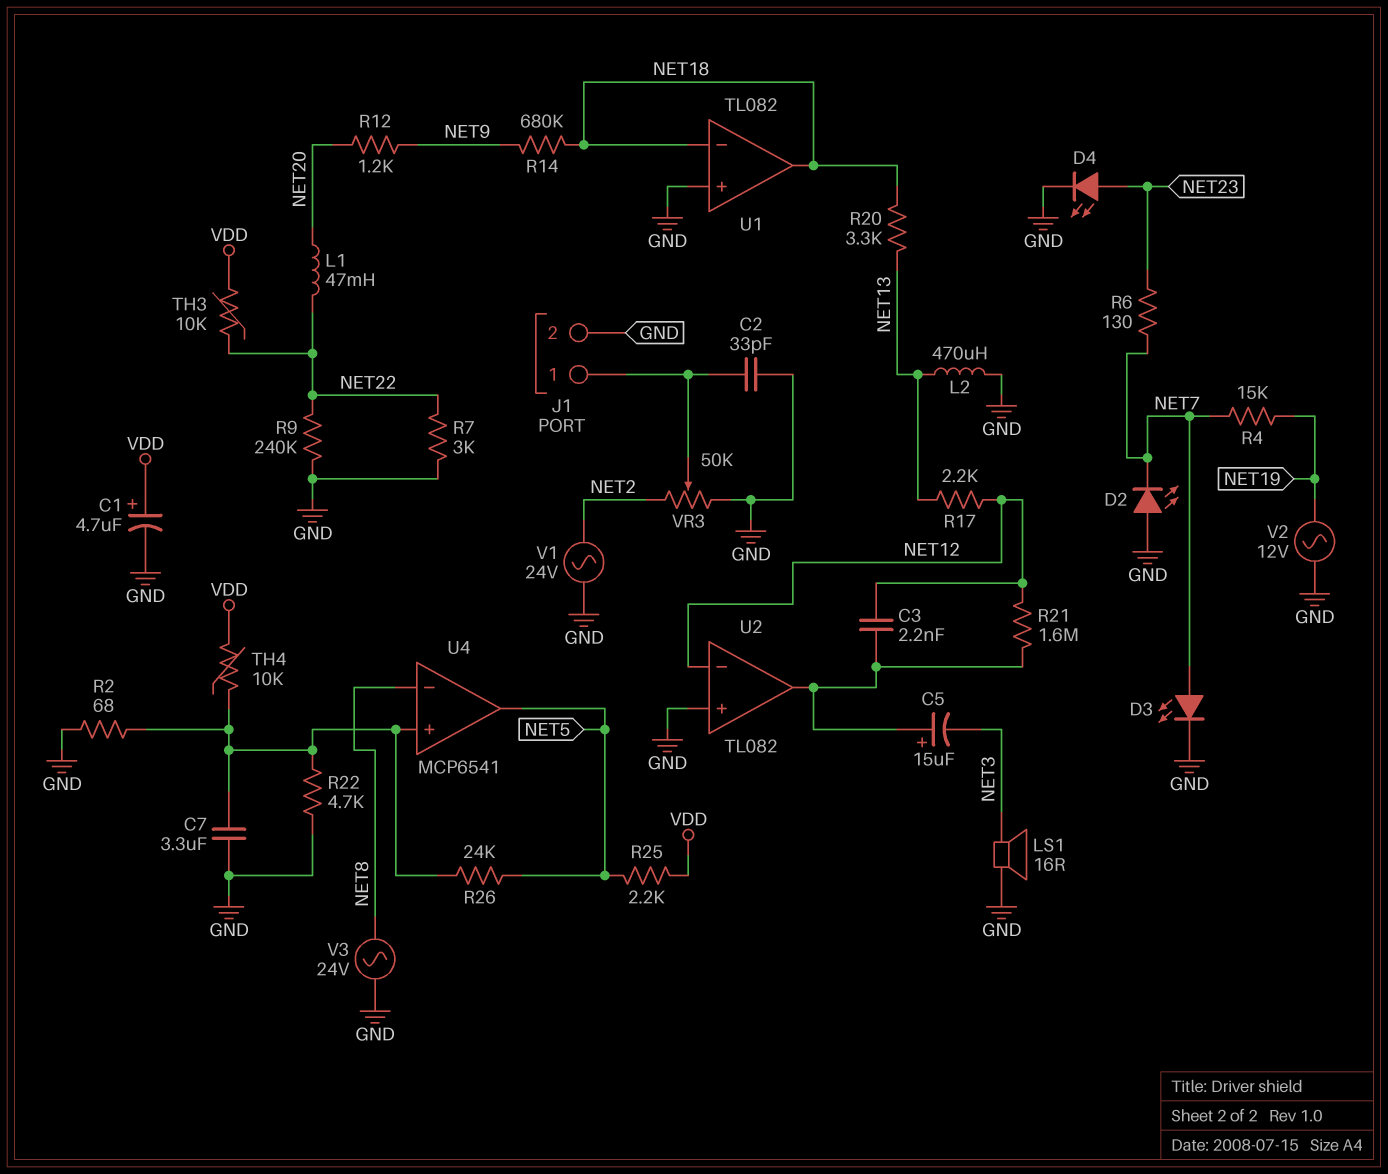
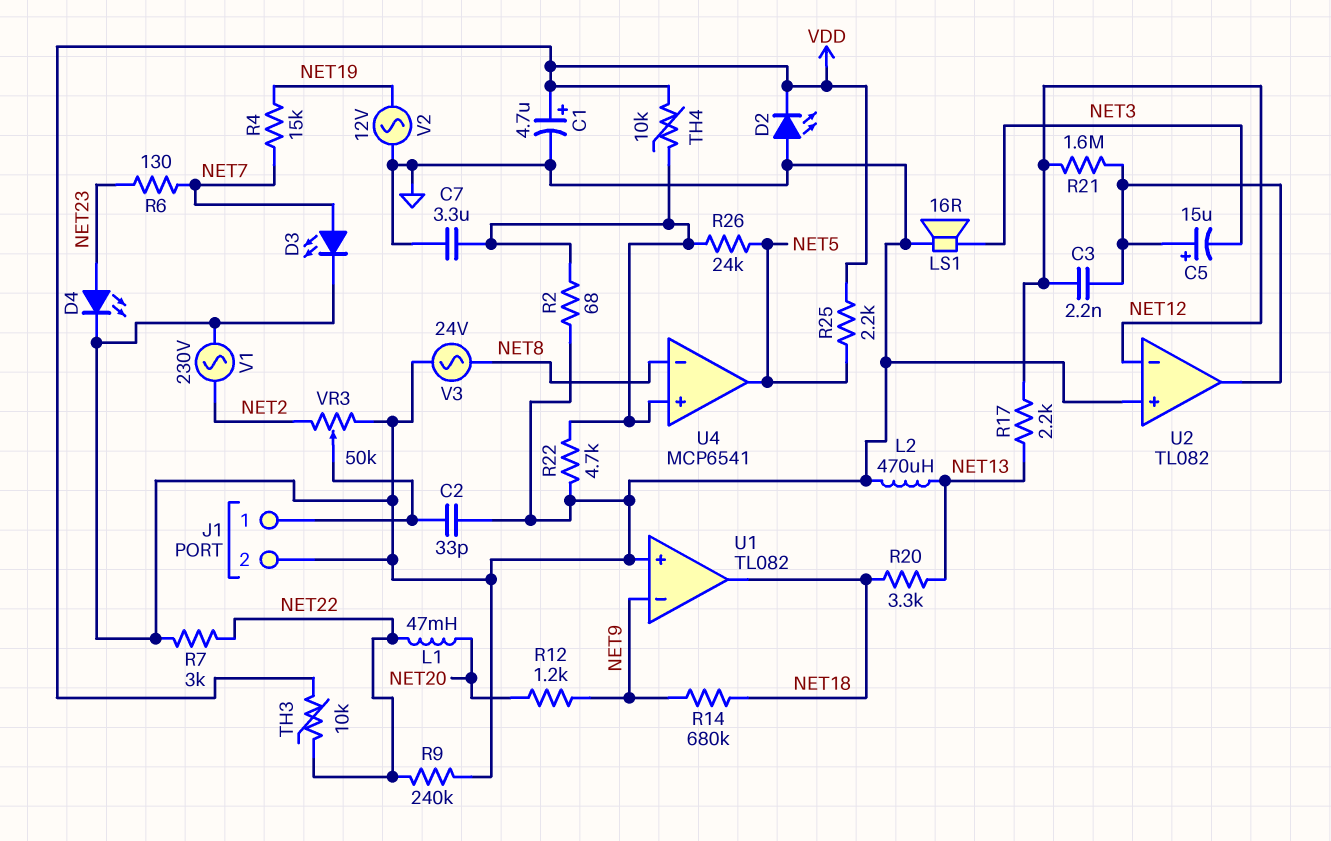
D2: LED (A GND, K NET7) -> LED (A GND, K VDD)
U1 pin in-: NET18 -> NET9
V1: AC 24V (GND, NET2) -> AC 230V (GND, NET2)

